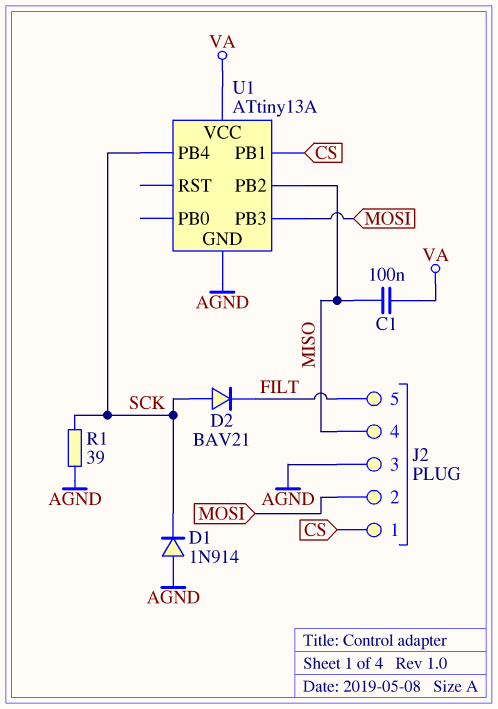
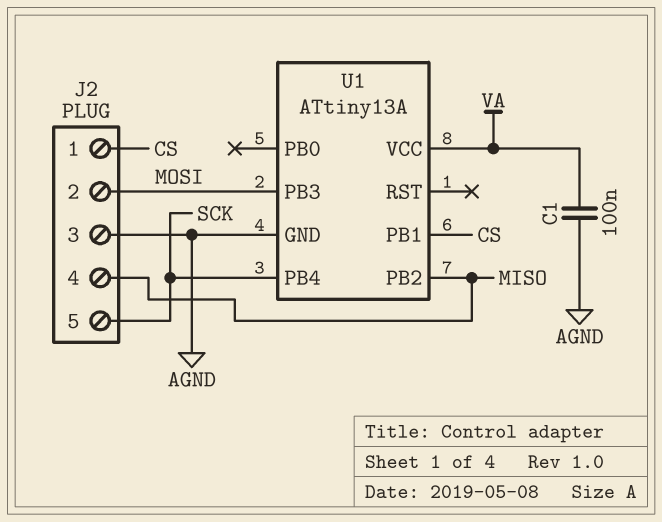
C1: 100nF (MISO, VA) -> 100nF (AGND, VA)
D1: diode 1N914 (A AGND, K SCK) -> none
D2: diode BAV21 (A SCK, K FILT) -> none
J2 pin 5: FILT -> SCK
R1: 39 (AGND, SCK) -> none

